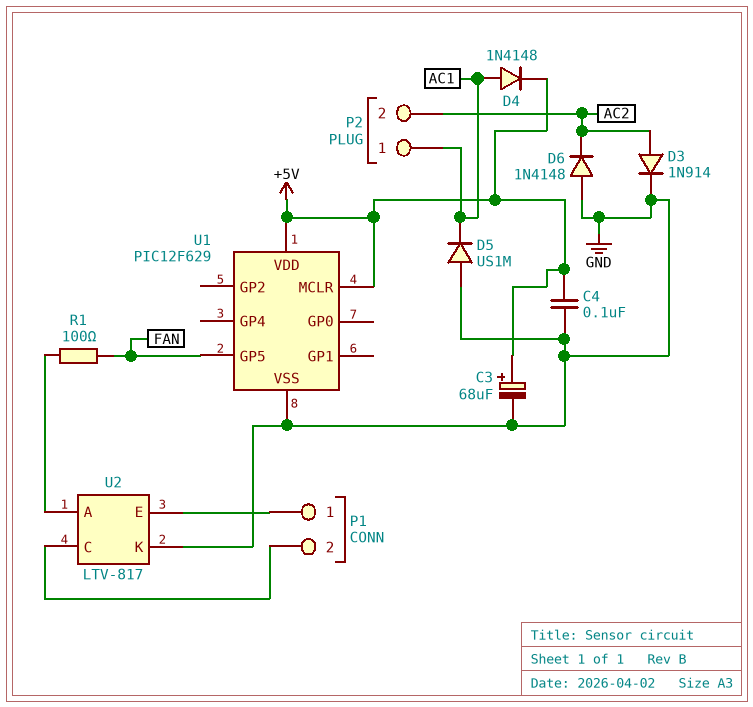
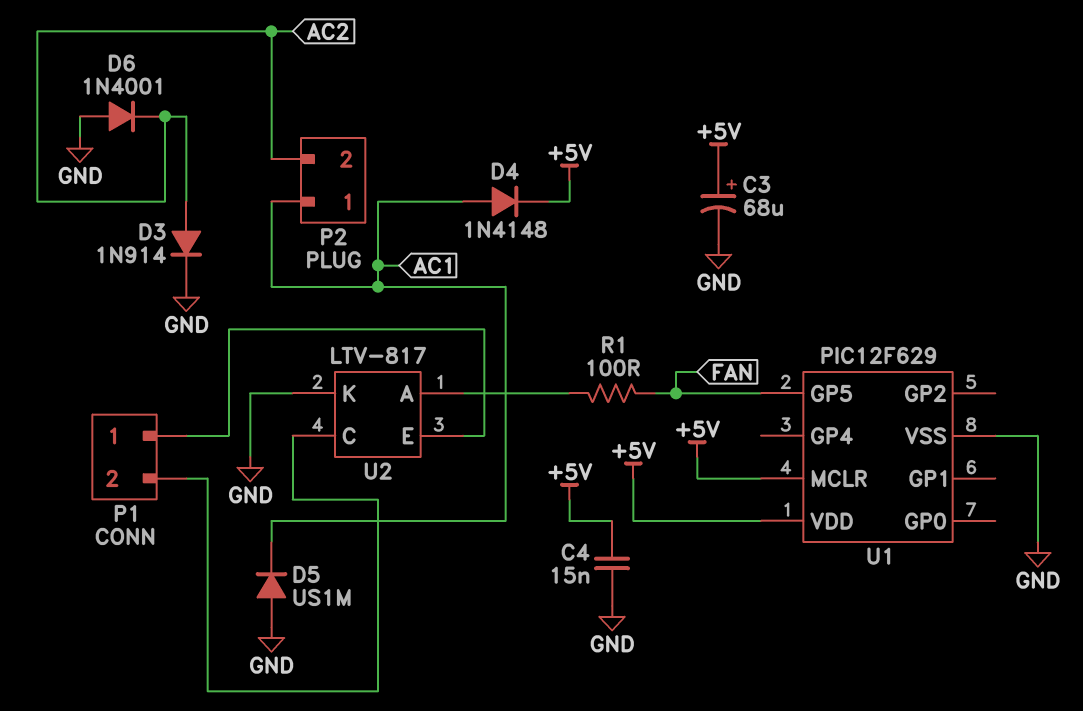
C4: 100nF (+5V, GND) -> 15nF (+5V, GND)
D6: diode 1N4148 (A GND, K AC2) -> diode 1N4001 (A GND, K AC2)

